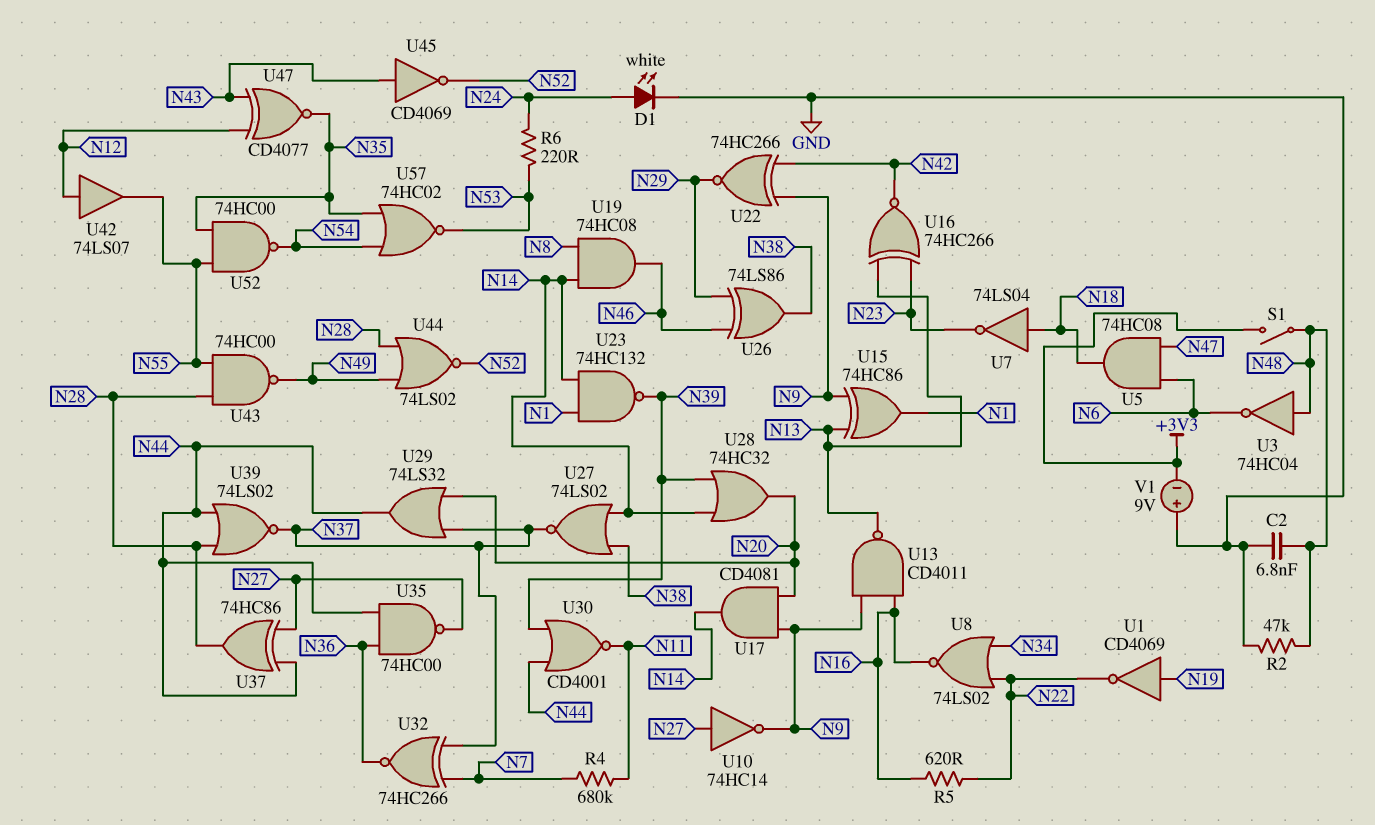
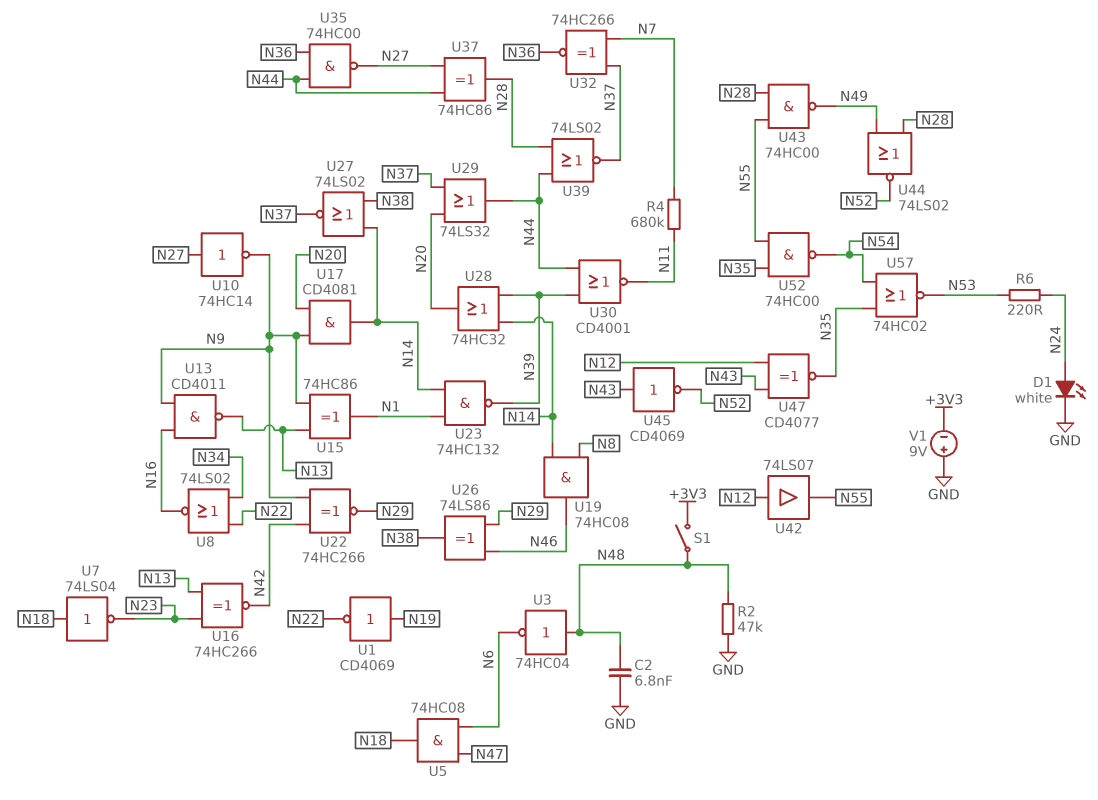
R5: 620 (N16, N22) -> none

